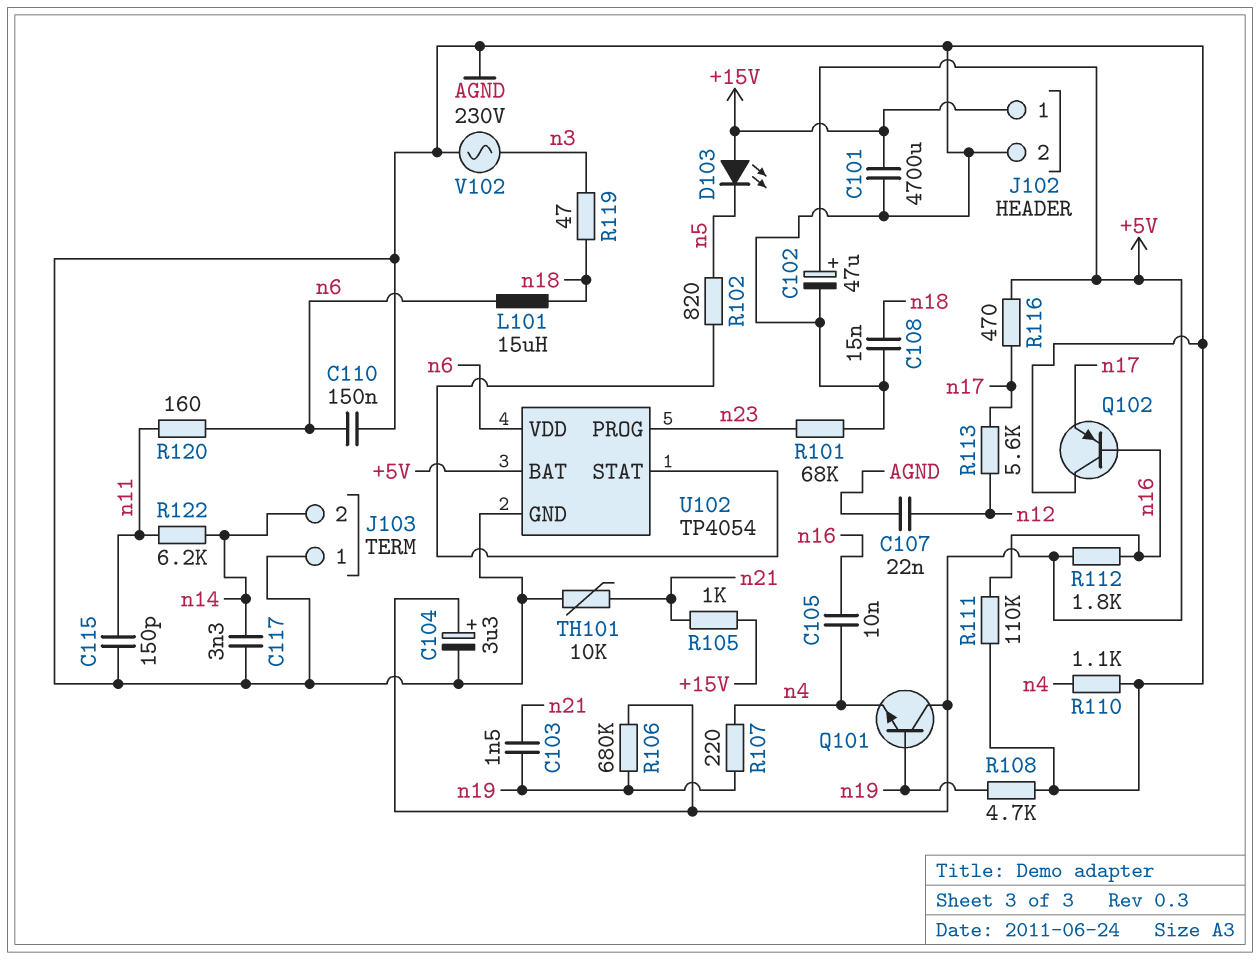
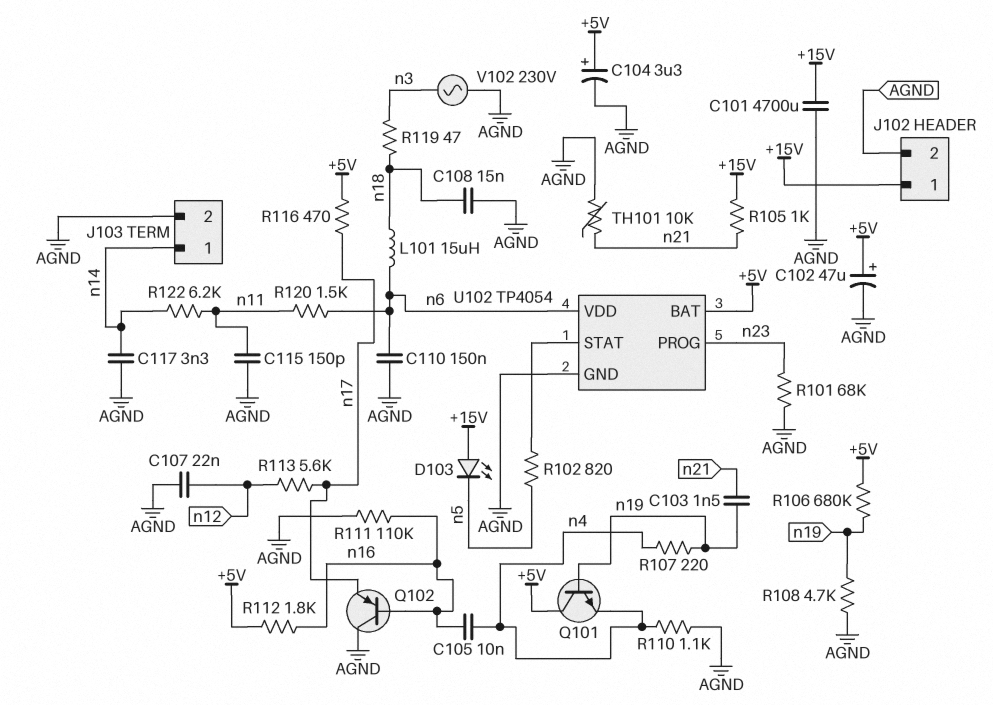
J103 pin 1: AGND -> n14
J103 pin 2: n14 -> AGND
R120: 160 (n6, n11) -> 1.5k (n6, n11)

